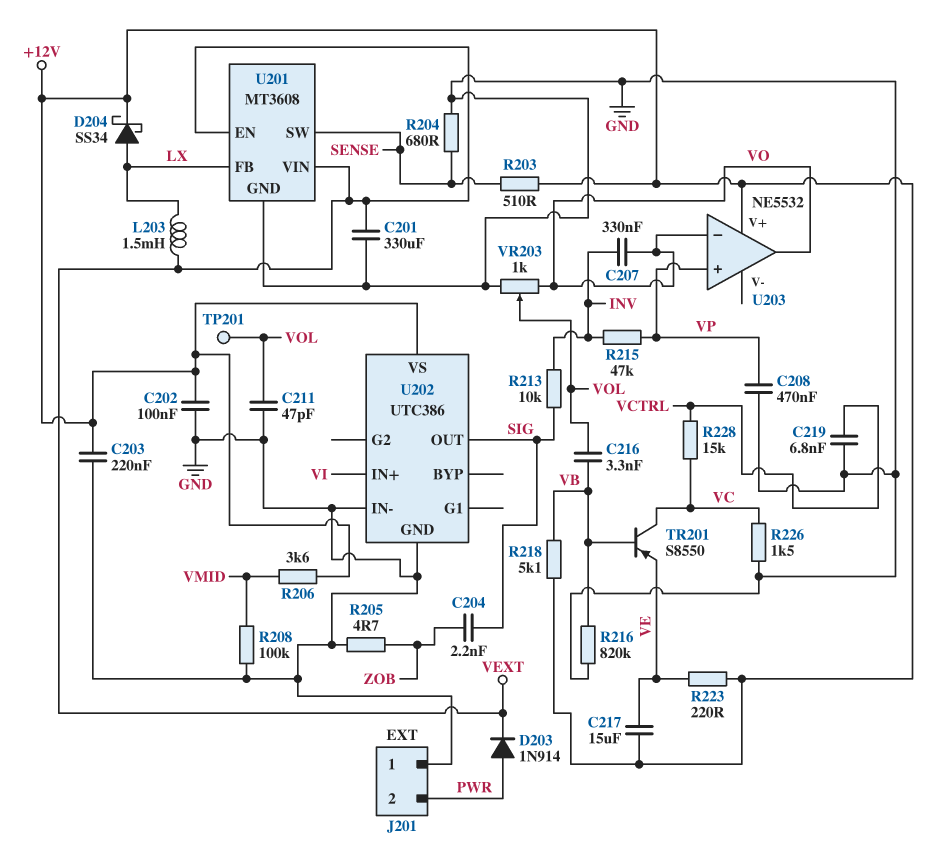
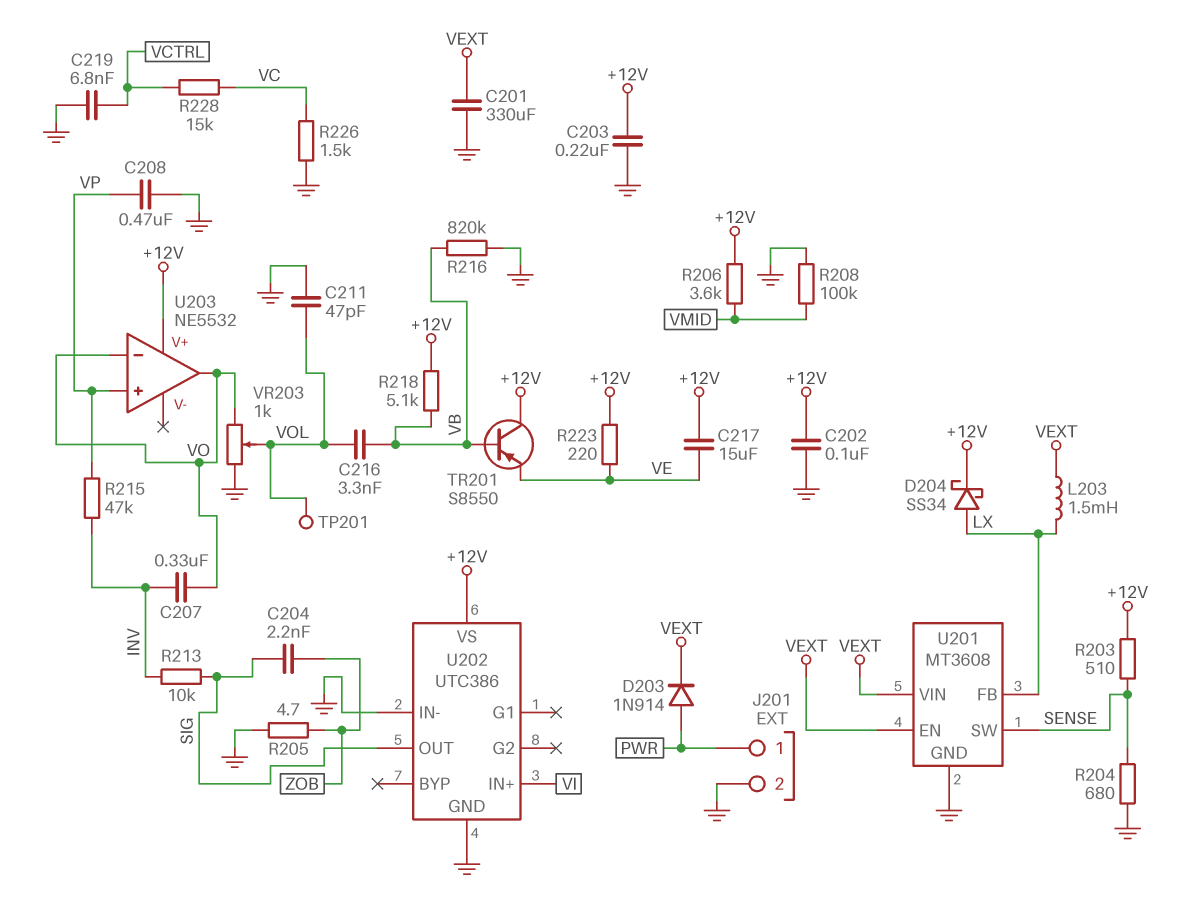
J201 pin 1: GND -> PWR
J201 pin 2: PWR -> GND
TR201: PNP S8550 (B VB, C VC, E VE) -> PNP S8550 (B VB, C +12V, E VE)

